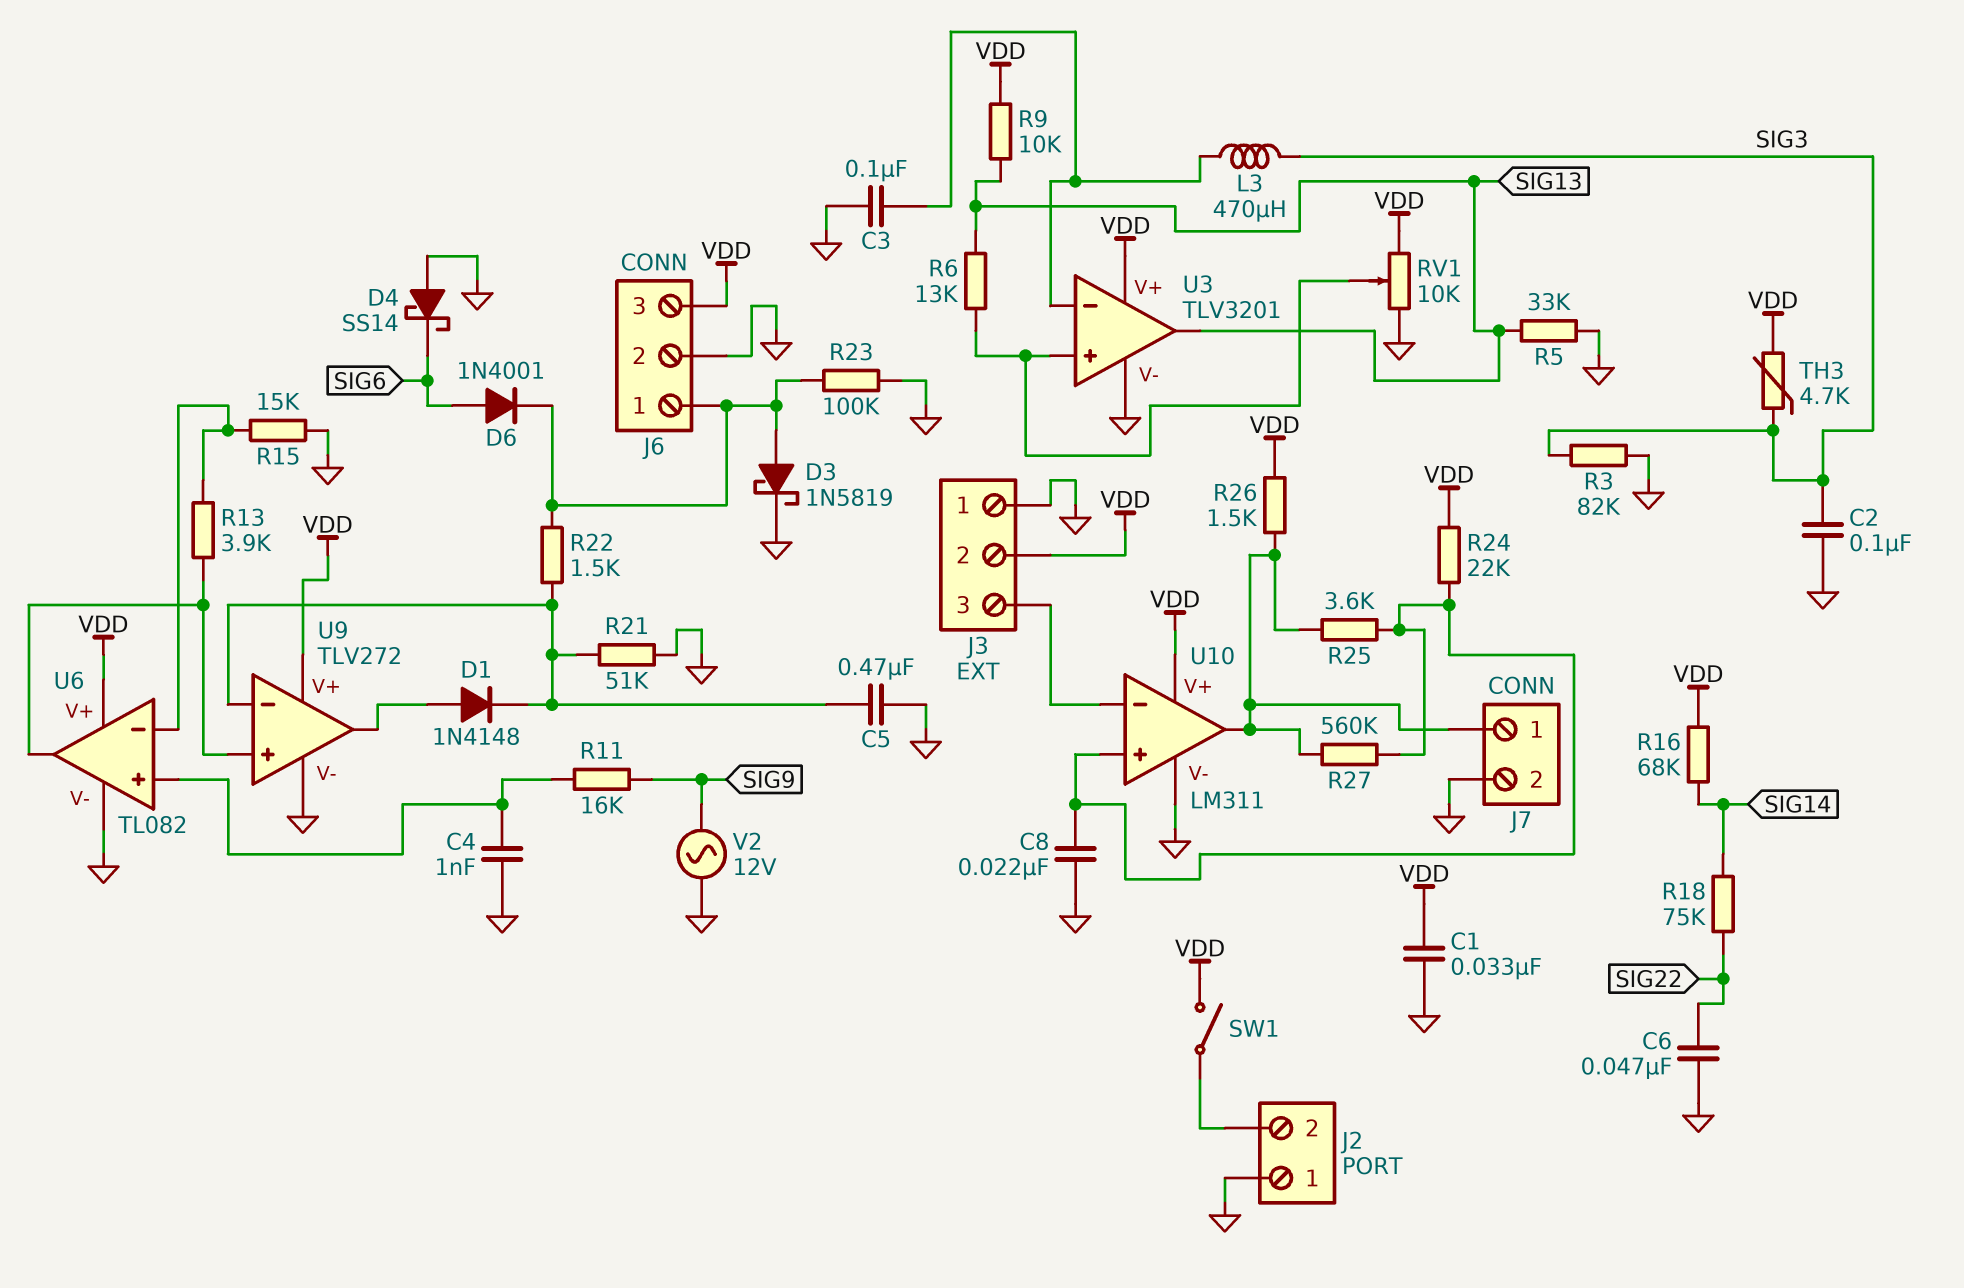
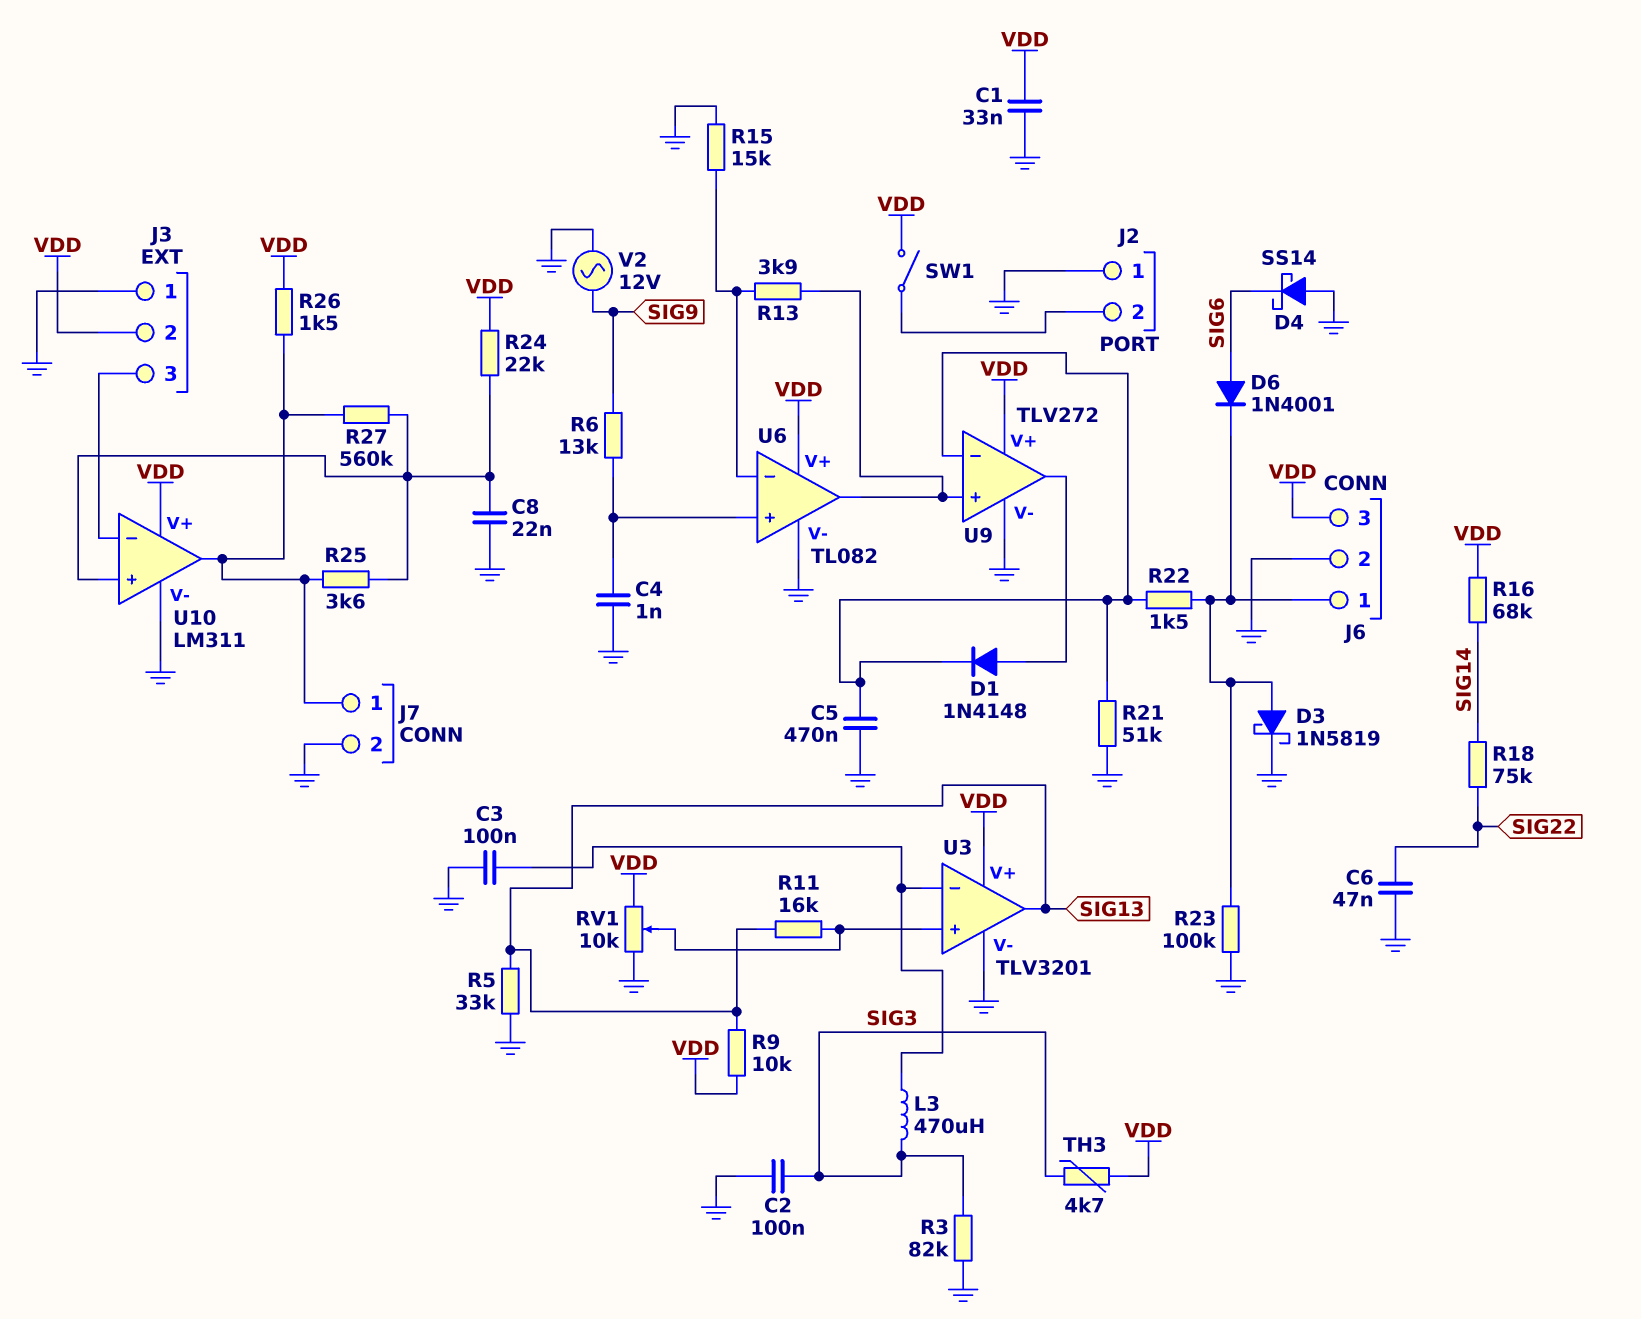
R6: 13k (SIG13, U3/in+) -> 13k (SIG9, U6/in+)
R11: 16k (SIG9, U6/in+) -> 16k (SIG13, U3/in+)

